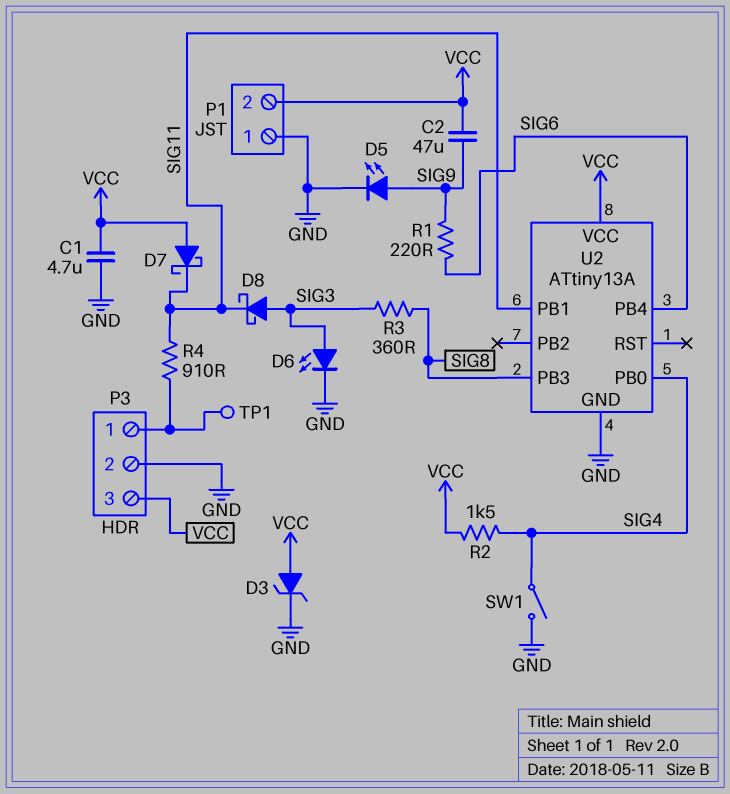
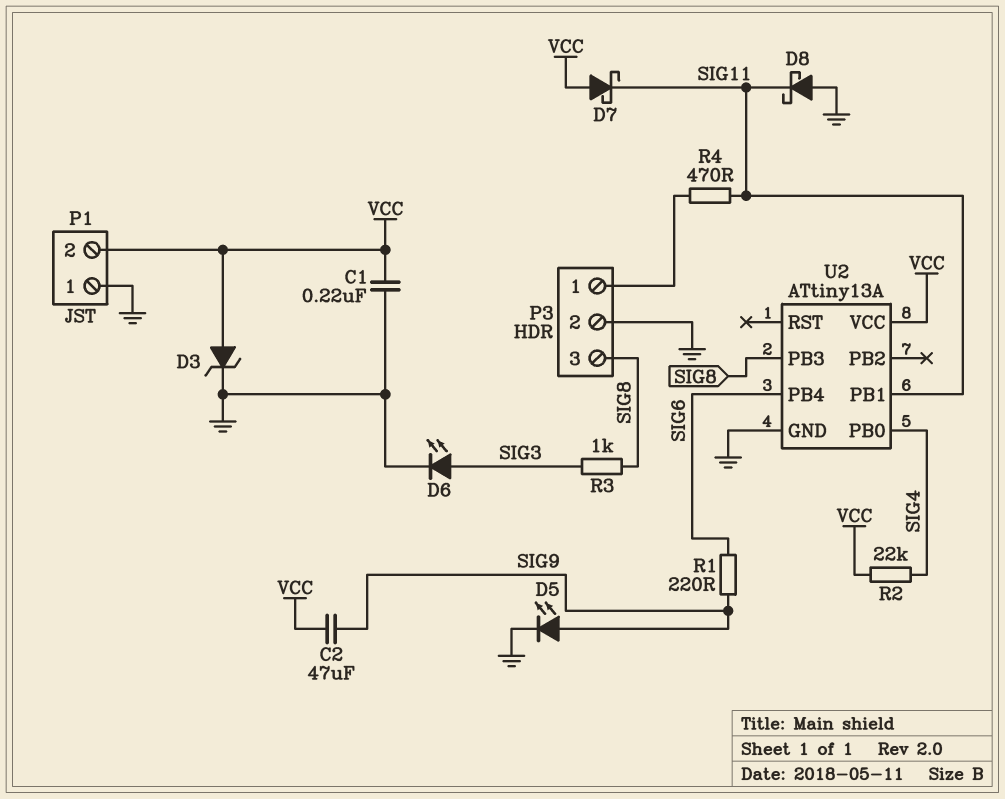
C1: 4.7uF (GND, VCC) -> 220nF (GND, VCC)
D8: schottky (A SIG3, K SIG11) -> schottky (A GND, K SIG11)
P3 pin 3: VCC -> SIG8
R2: 1.5k (SIG4, VCC) -> 22k (SIG4, VCC)
R3: 360 (SIG3, SIG8) -> 1k (SIG3, SIG8)
R4: 910 (P3/1, SIG11) -> 470 (P3/1, SIG11)
SW1: switch (GND, SIG4) -> none
TP1: test point (P3/1) -> none

